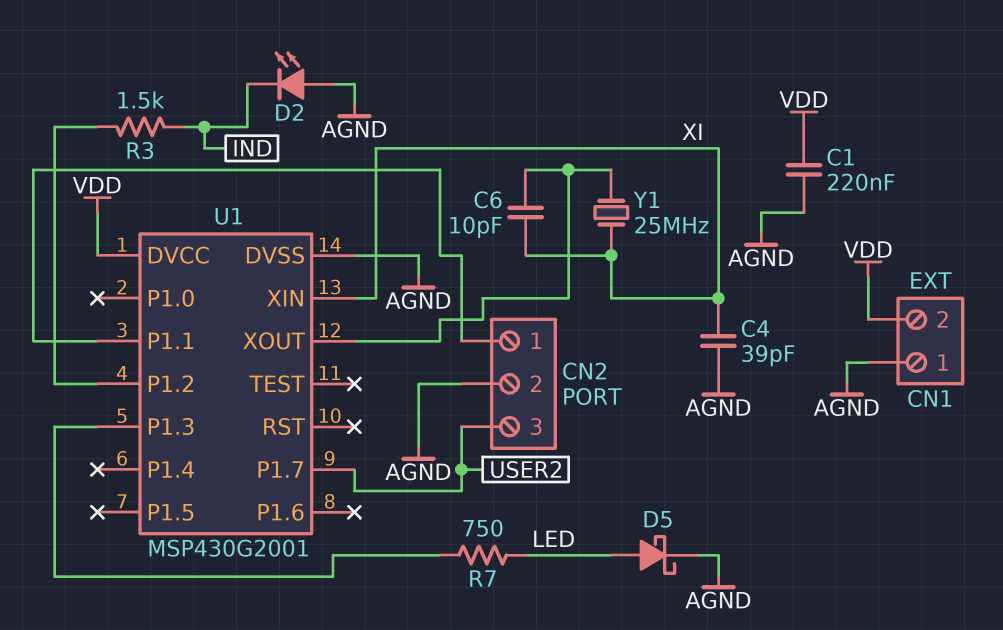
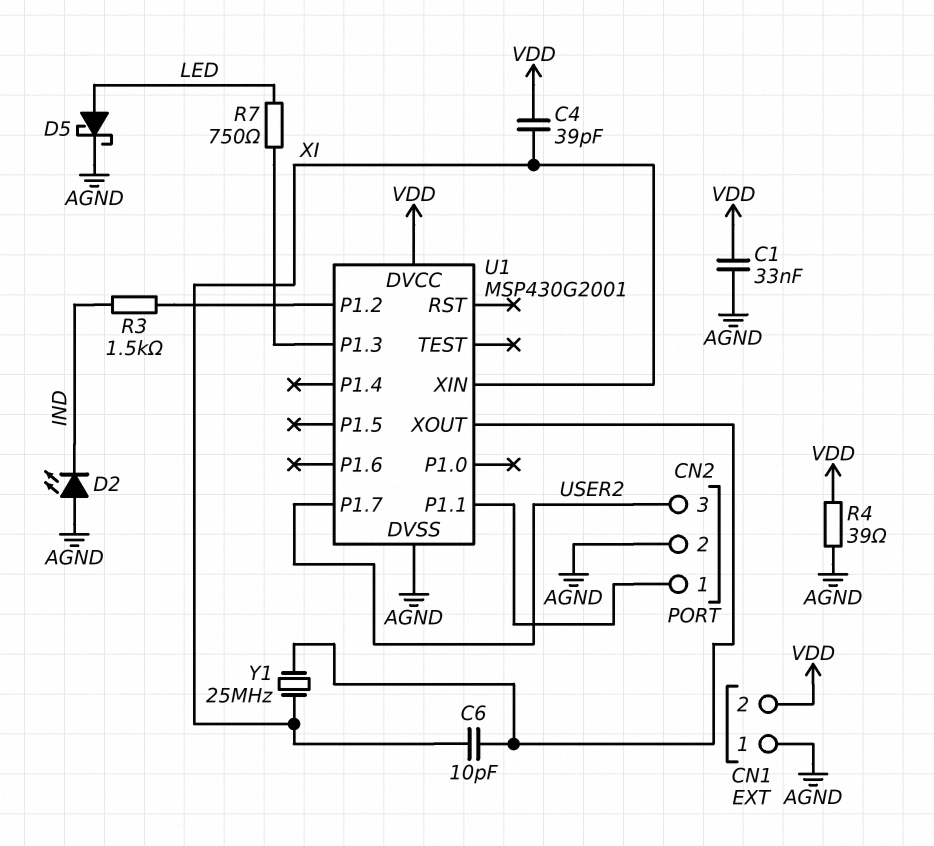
C1: 220nF (AGND, VDD) -> 33nF (AGND, VDD)
C4: 39pF (AGND, XI) -> 39pF (VDD, XI)
R4: none -> 39 (AGND, VDD)

